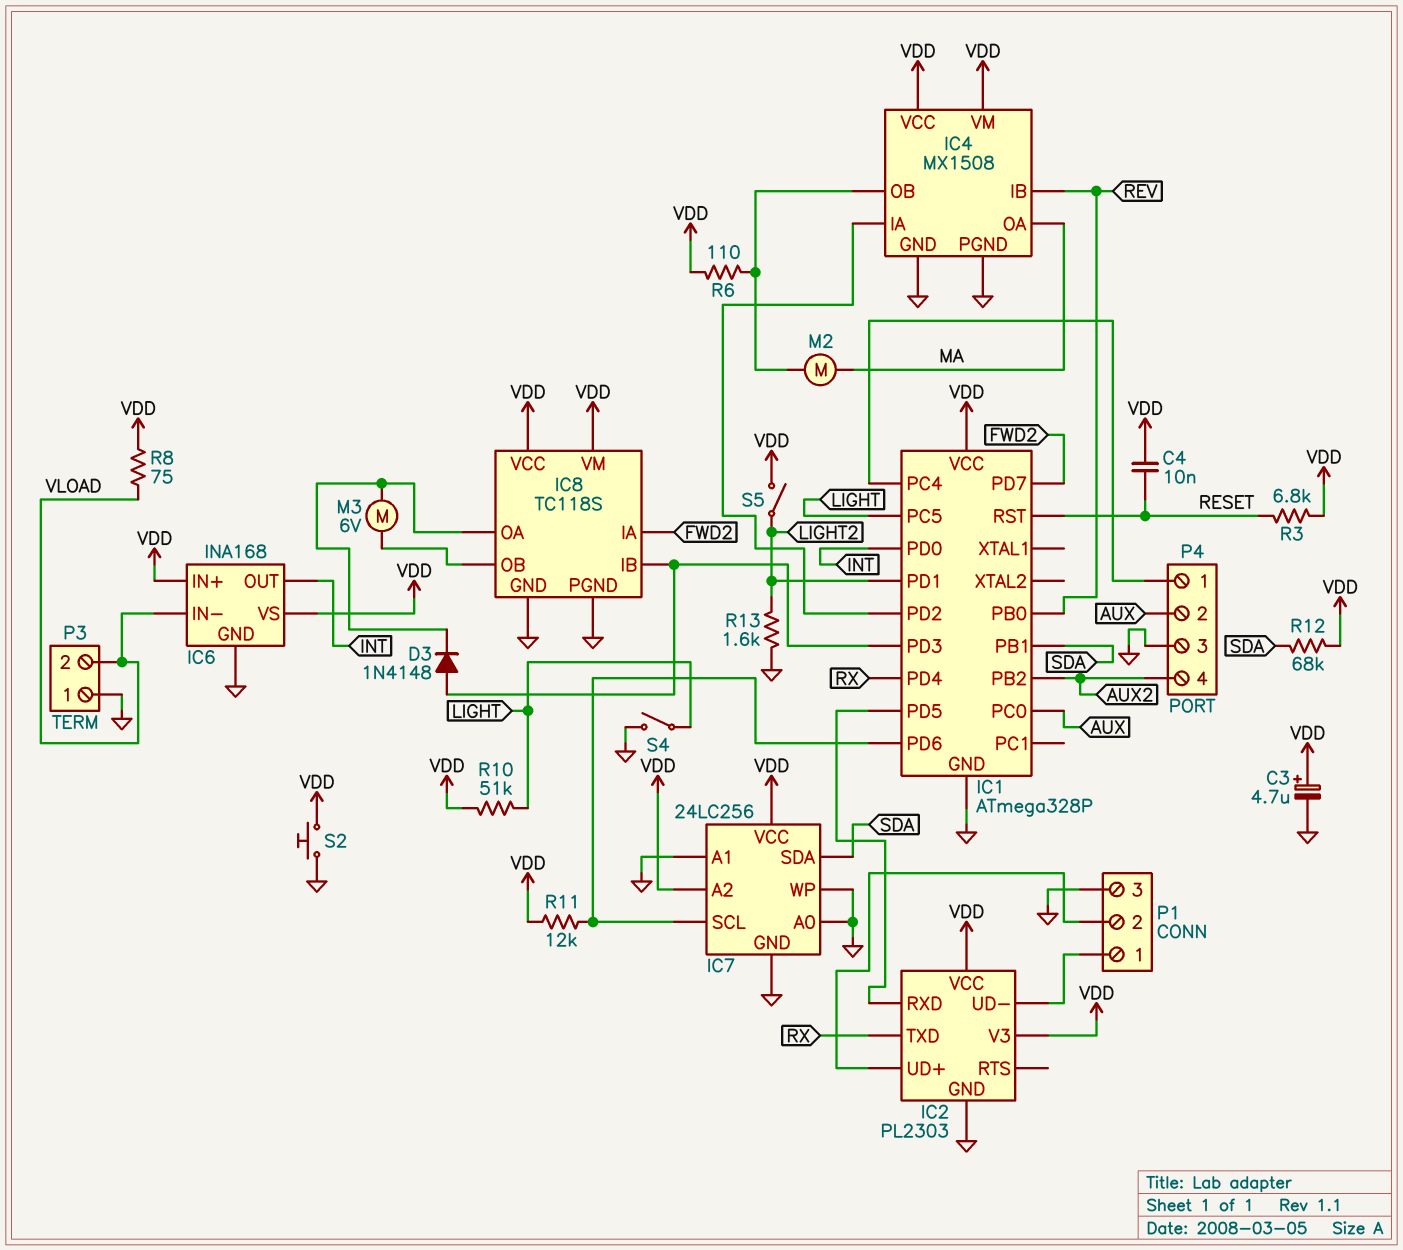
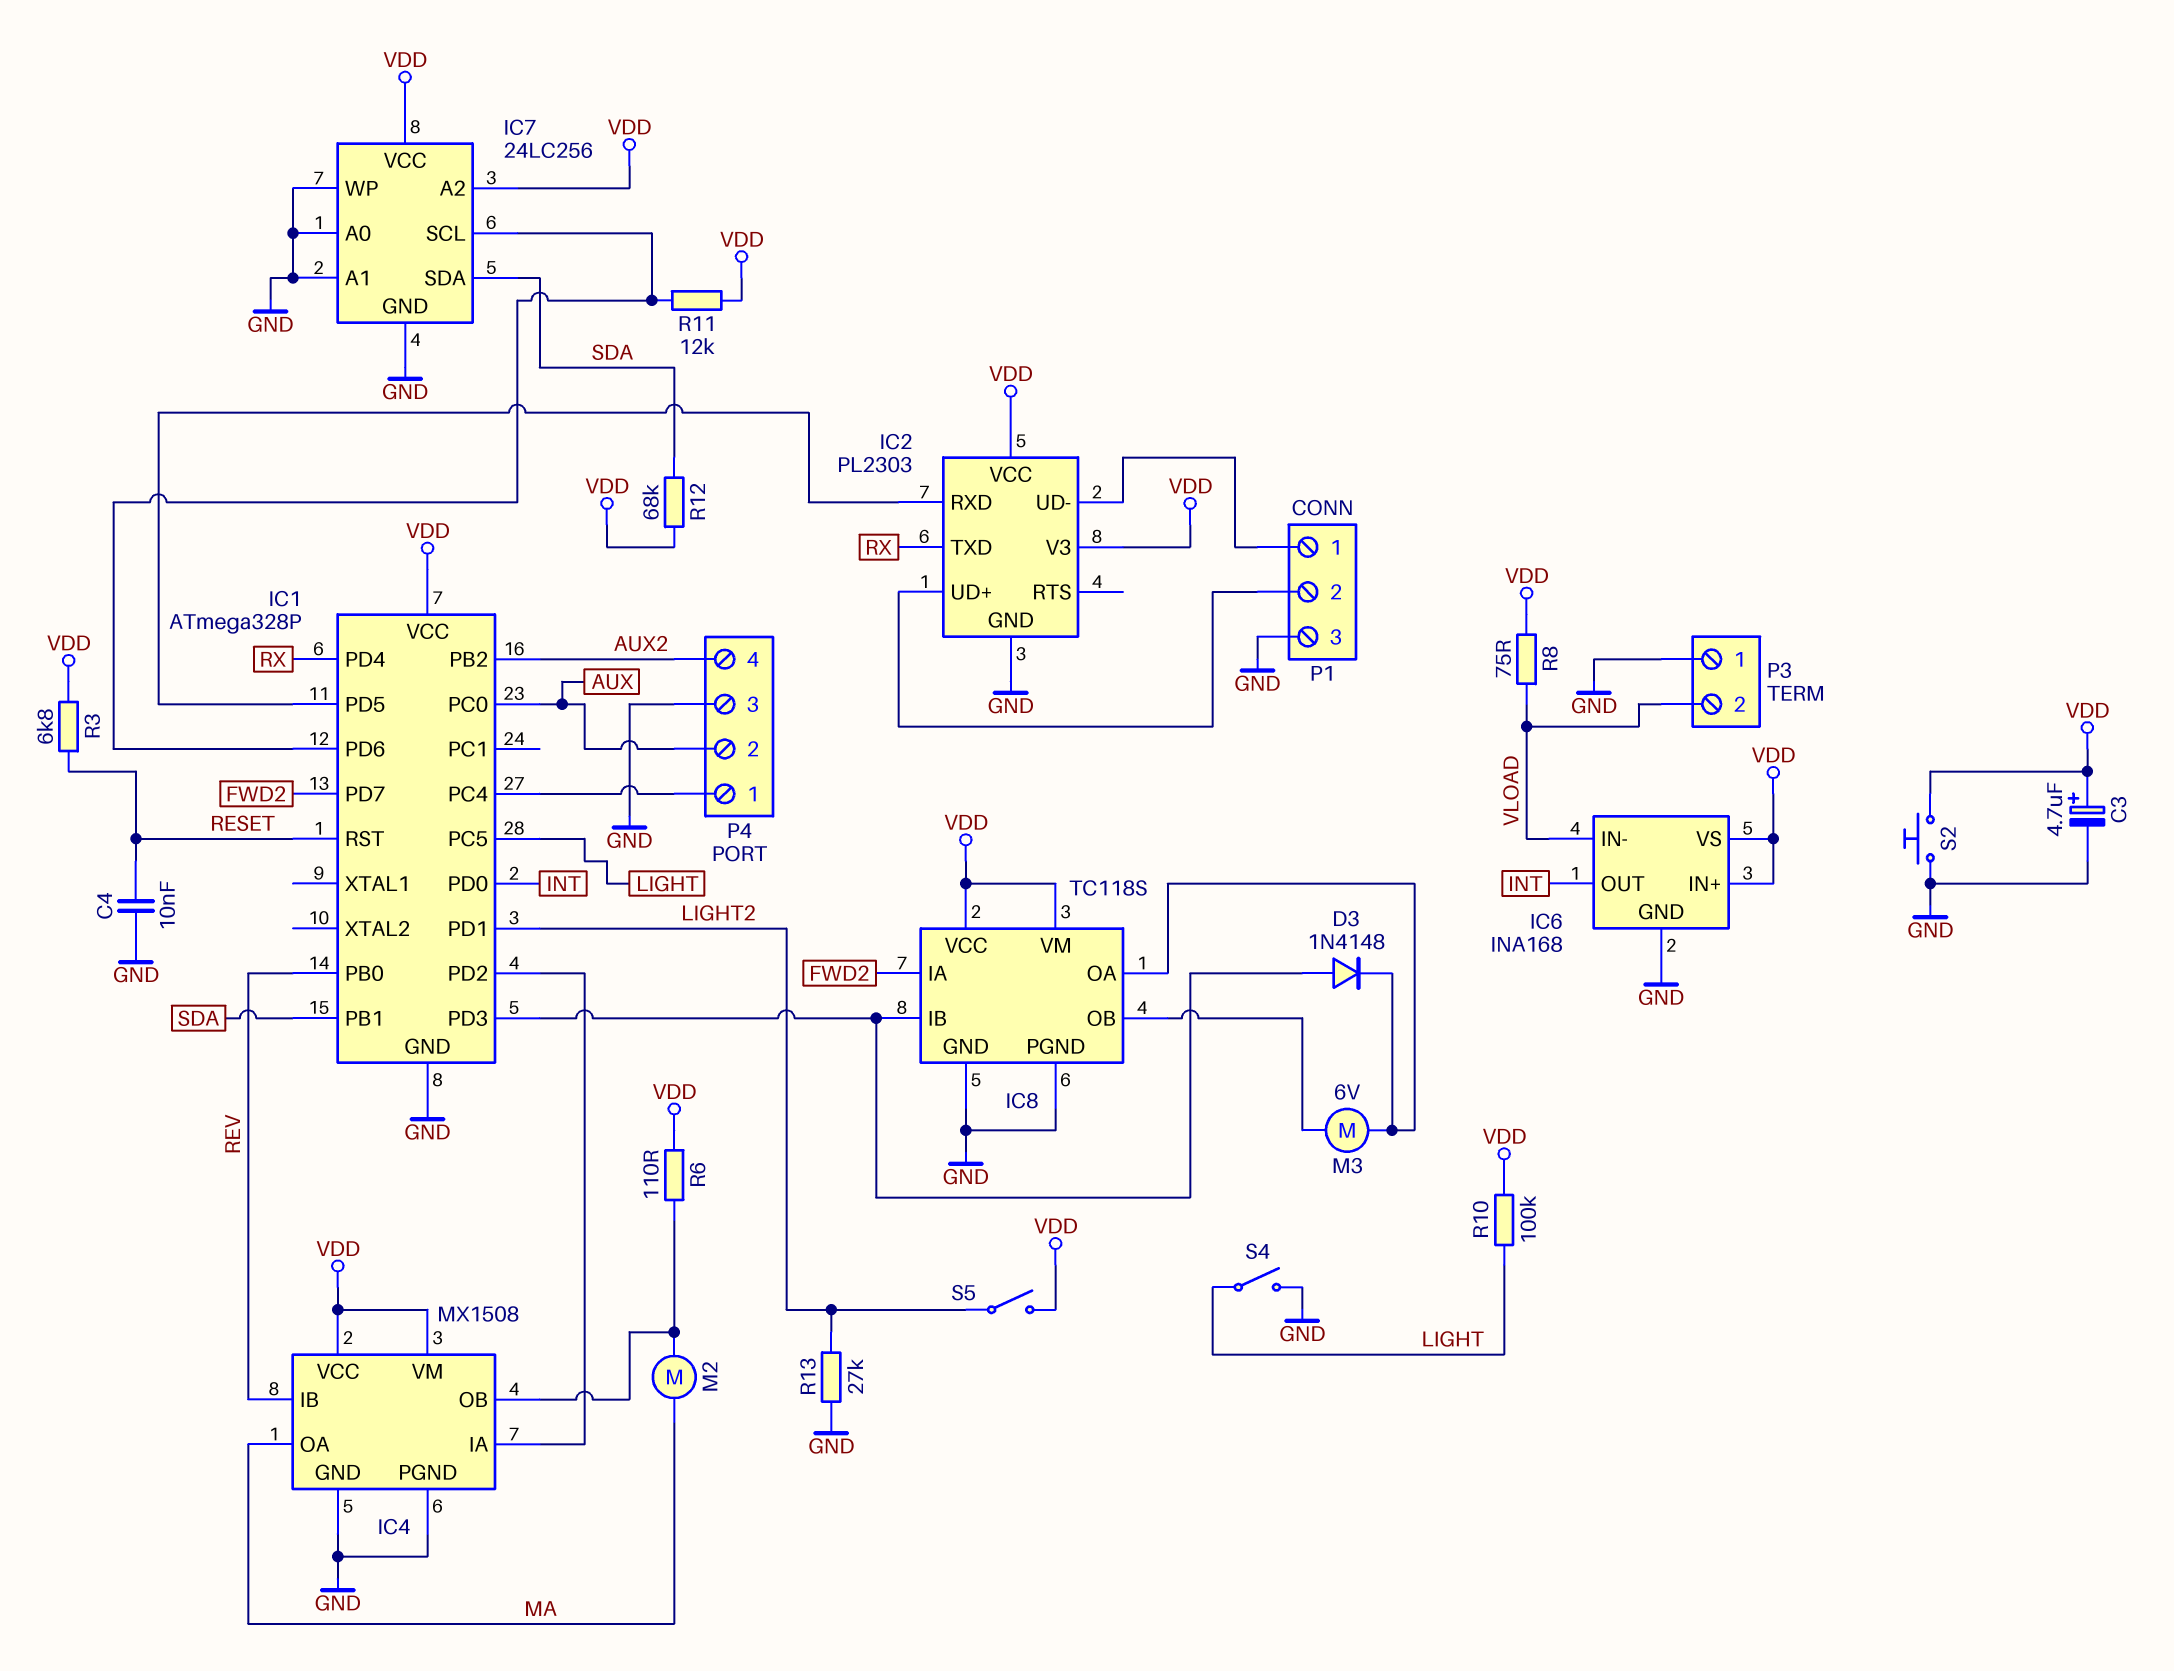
C4: 10nF (RESET, VDD) -> 10nF (GND, RESET)
R10: 51k (LIGHT, VDD) -> 100k (LIGHT, VDD)
R13: 1.6k (GND, LIGHT2) -> 27k (GND, LIGHT2)

